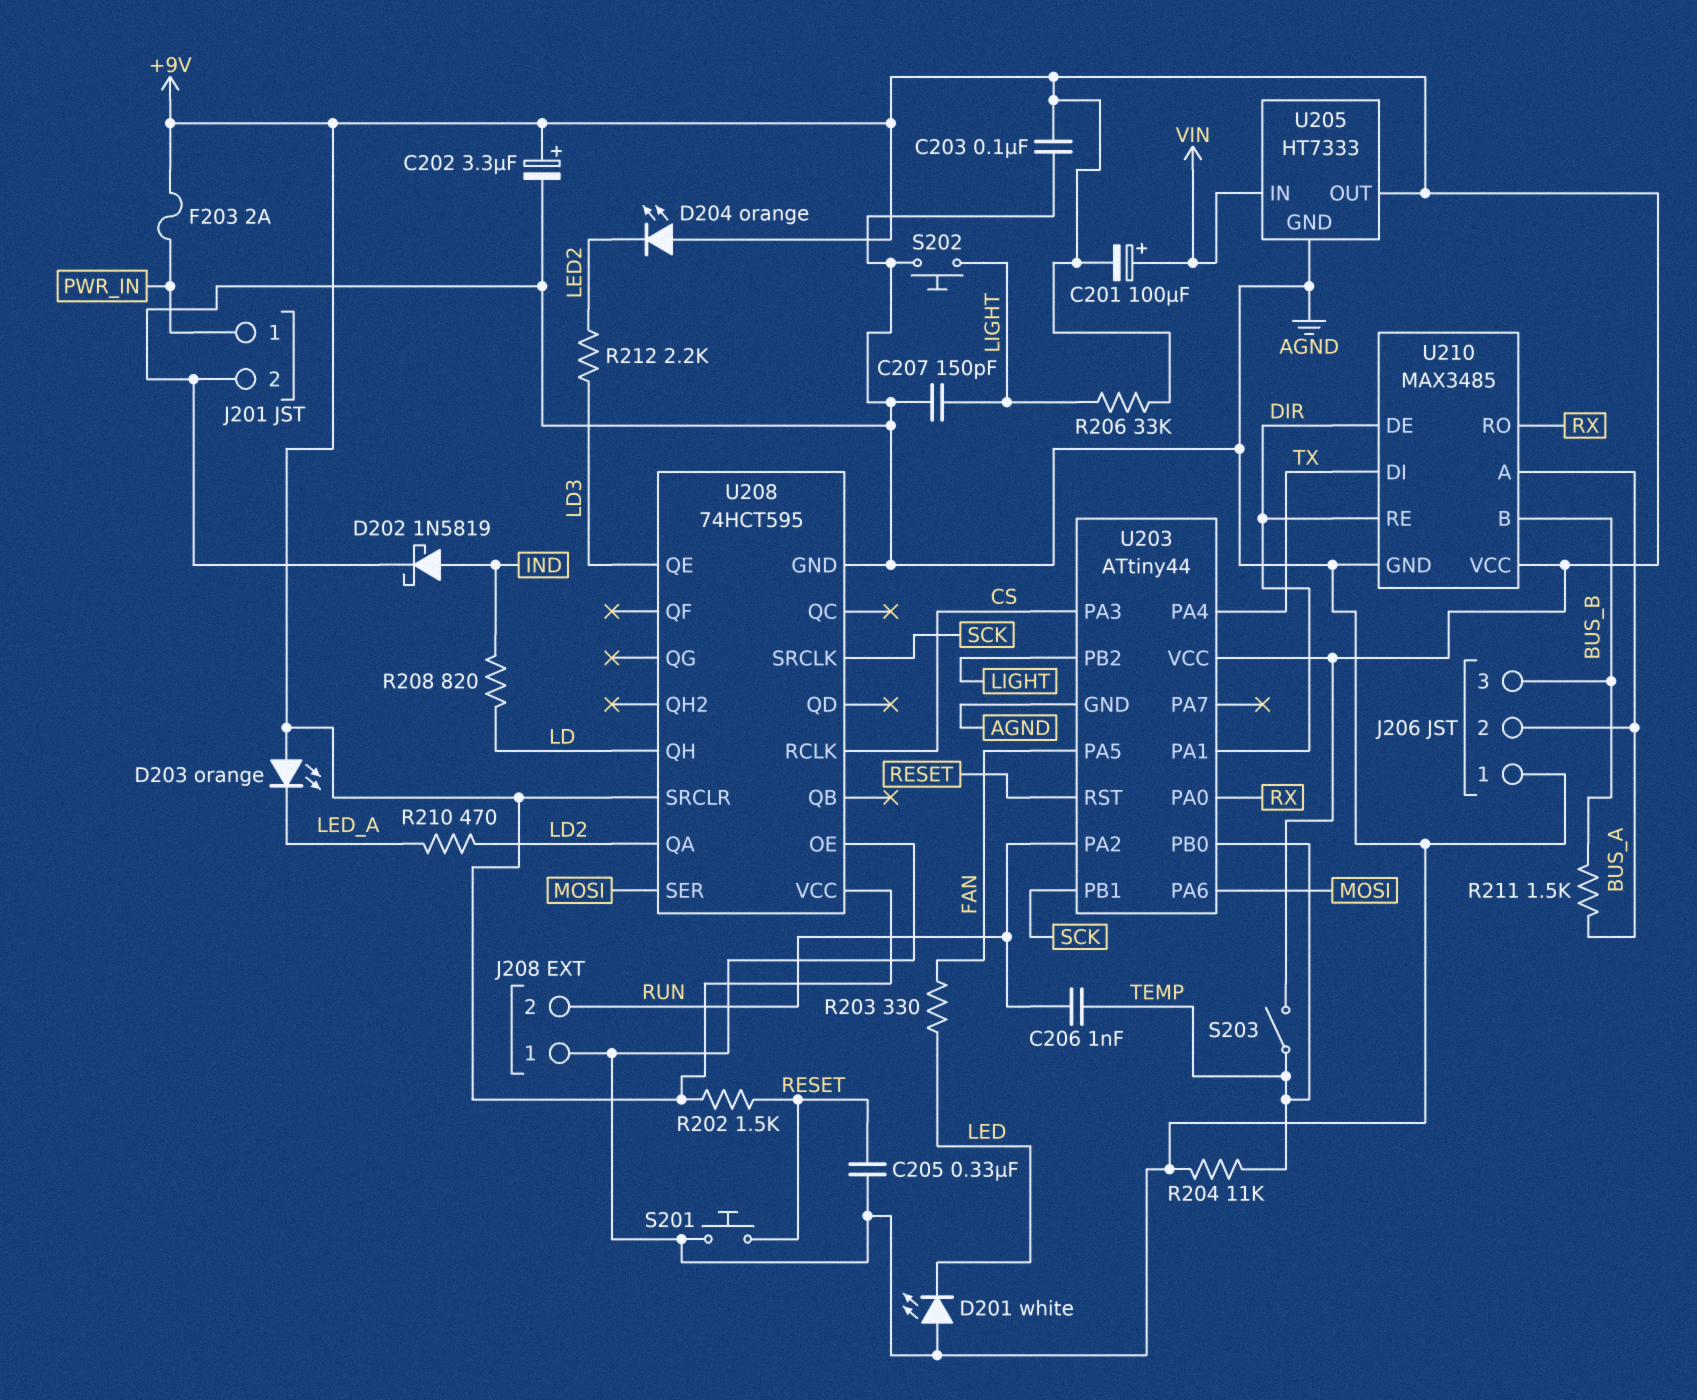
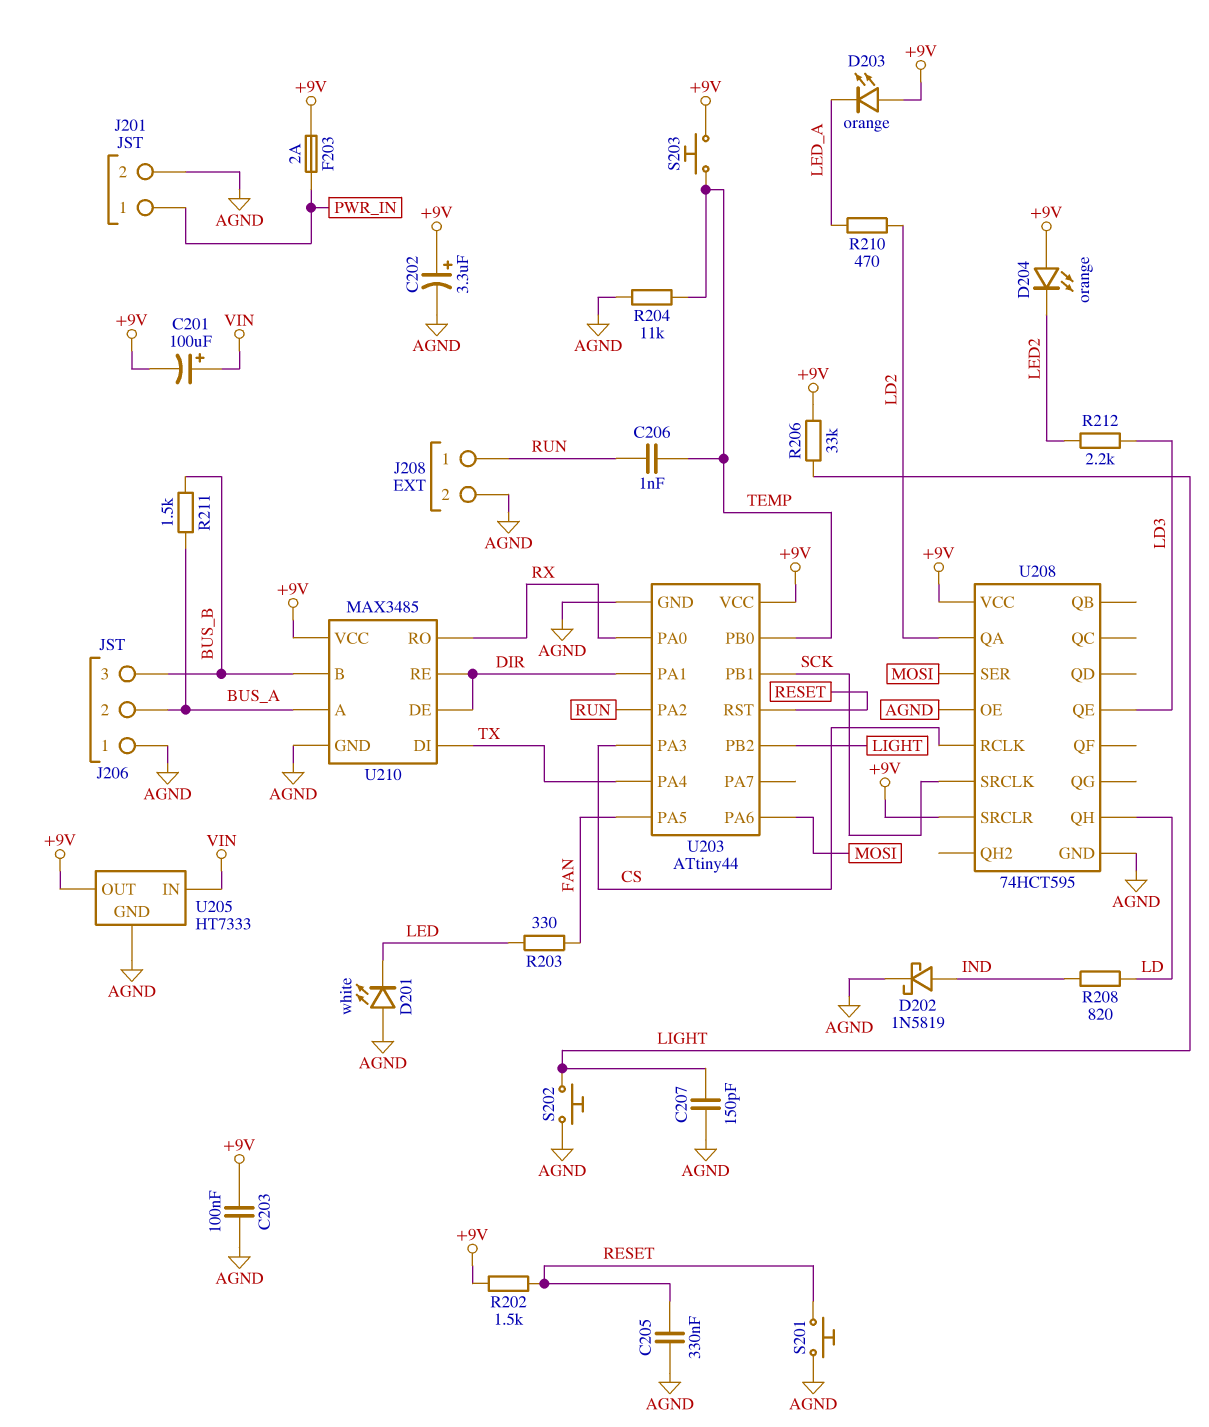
J208 pin 1: AGND -> RUN
J208 pin 2: RUN -> AGND
S203: switch (+9V, TEMP) -> button (+9V, TEMP)

